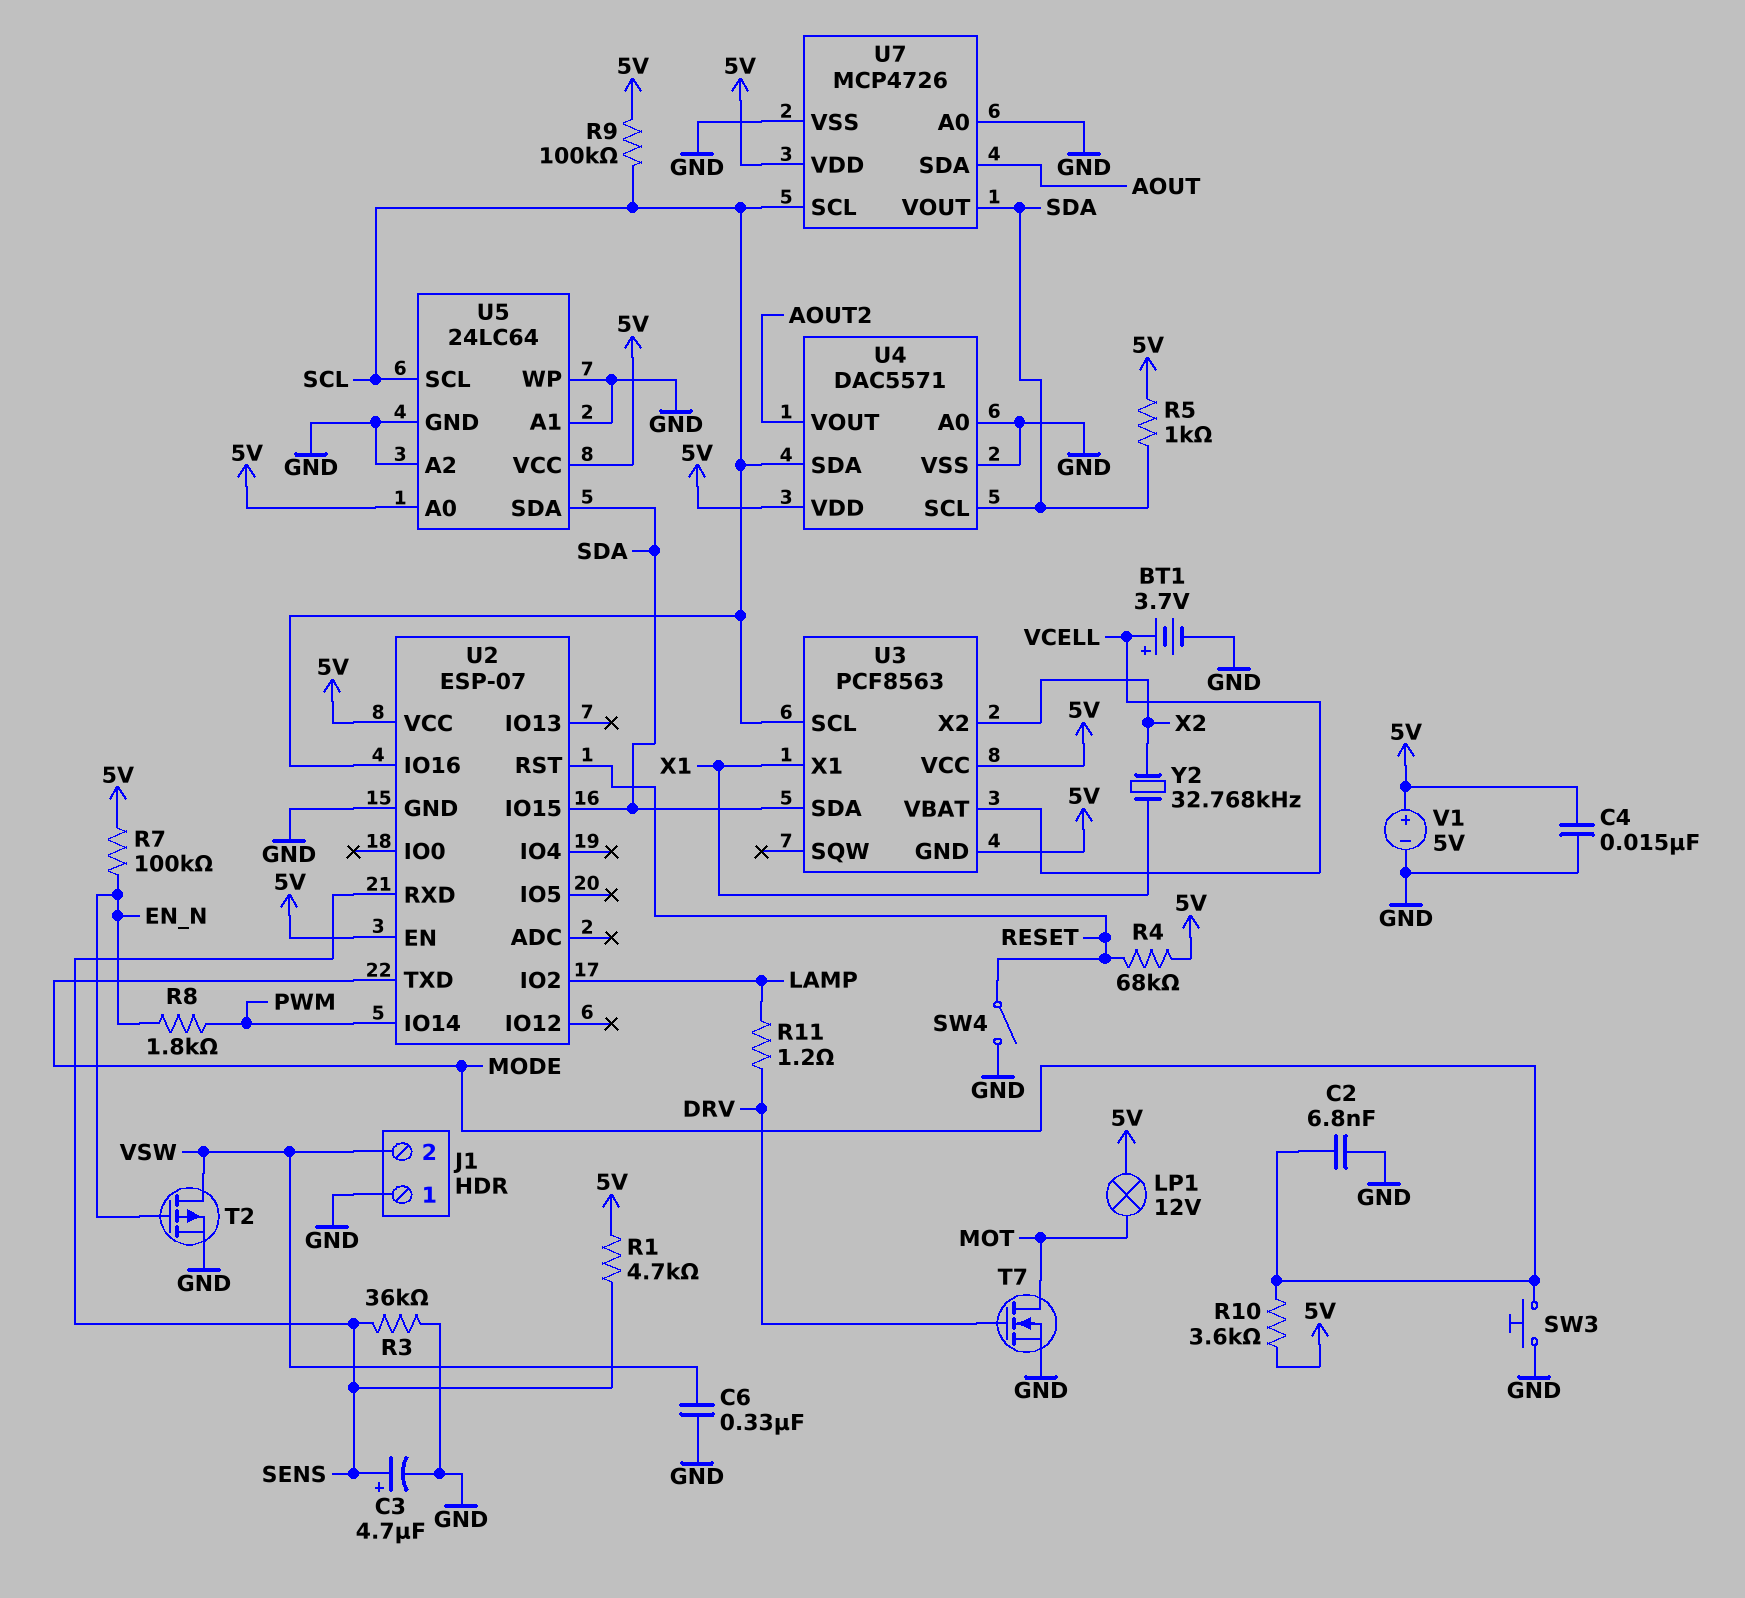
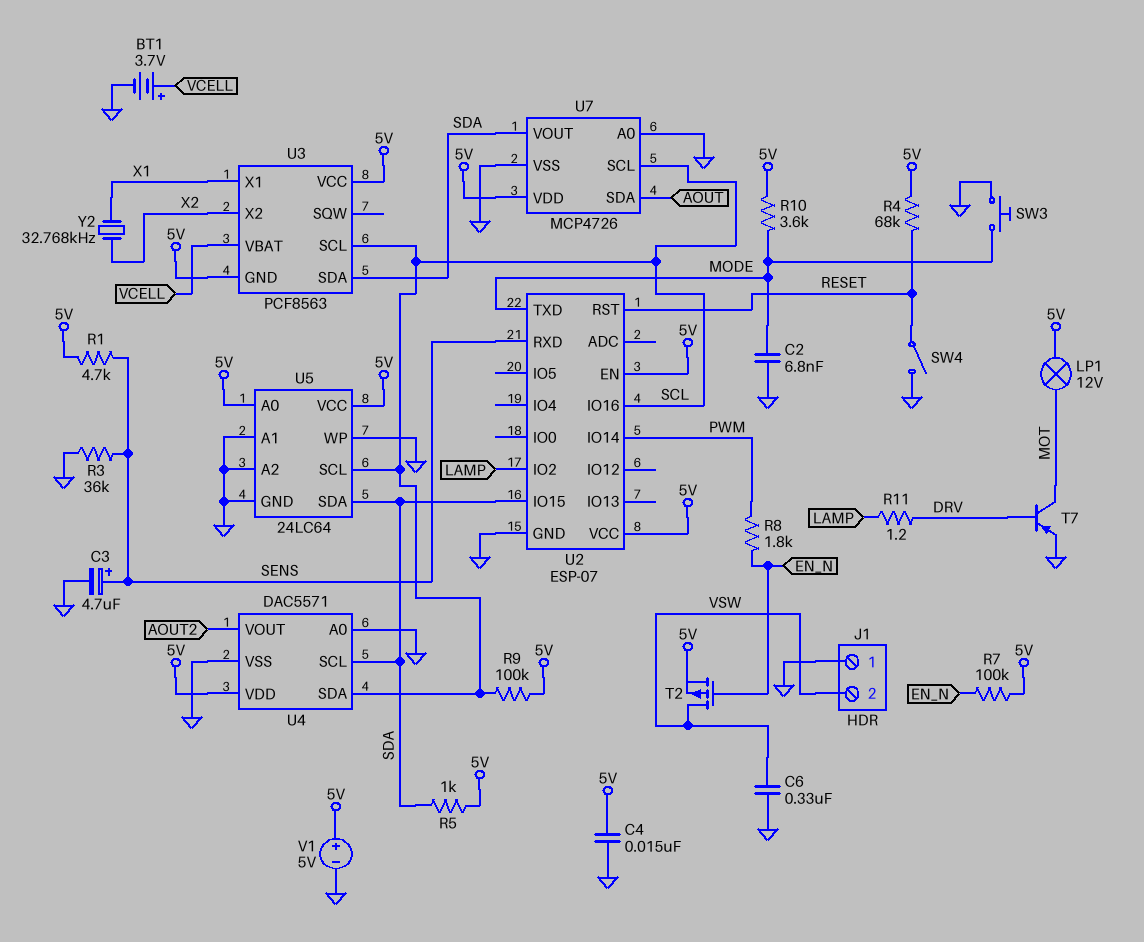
T2: PMOS (G EN_N, D VSW, S GND) -> PMOS (G EN_N, D VSW, S 5V)
T7: NMOS (G DRV, D MOT, S GND) -> PNP (B DRV, C MOT, E GND)

